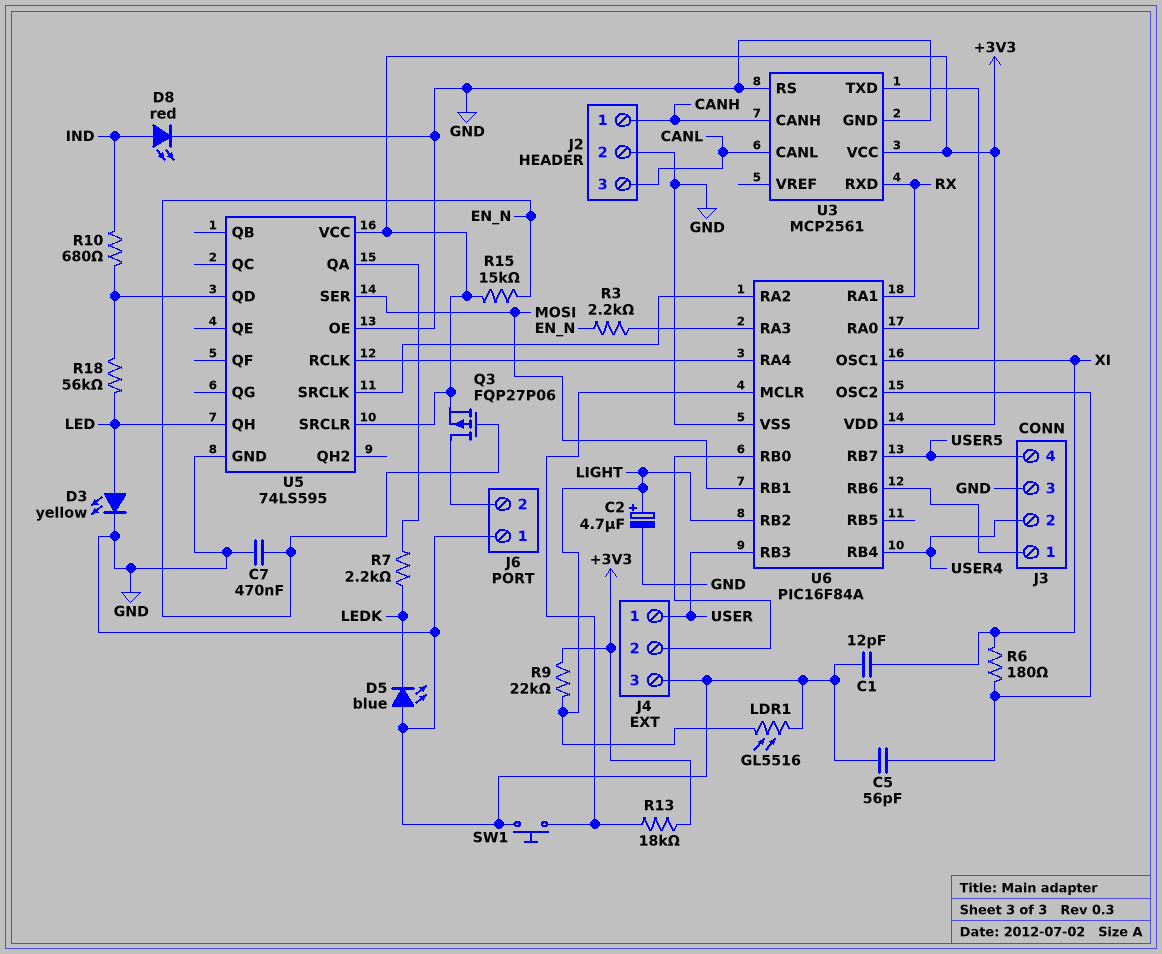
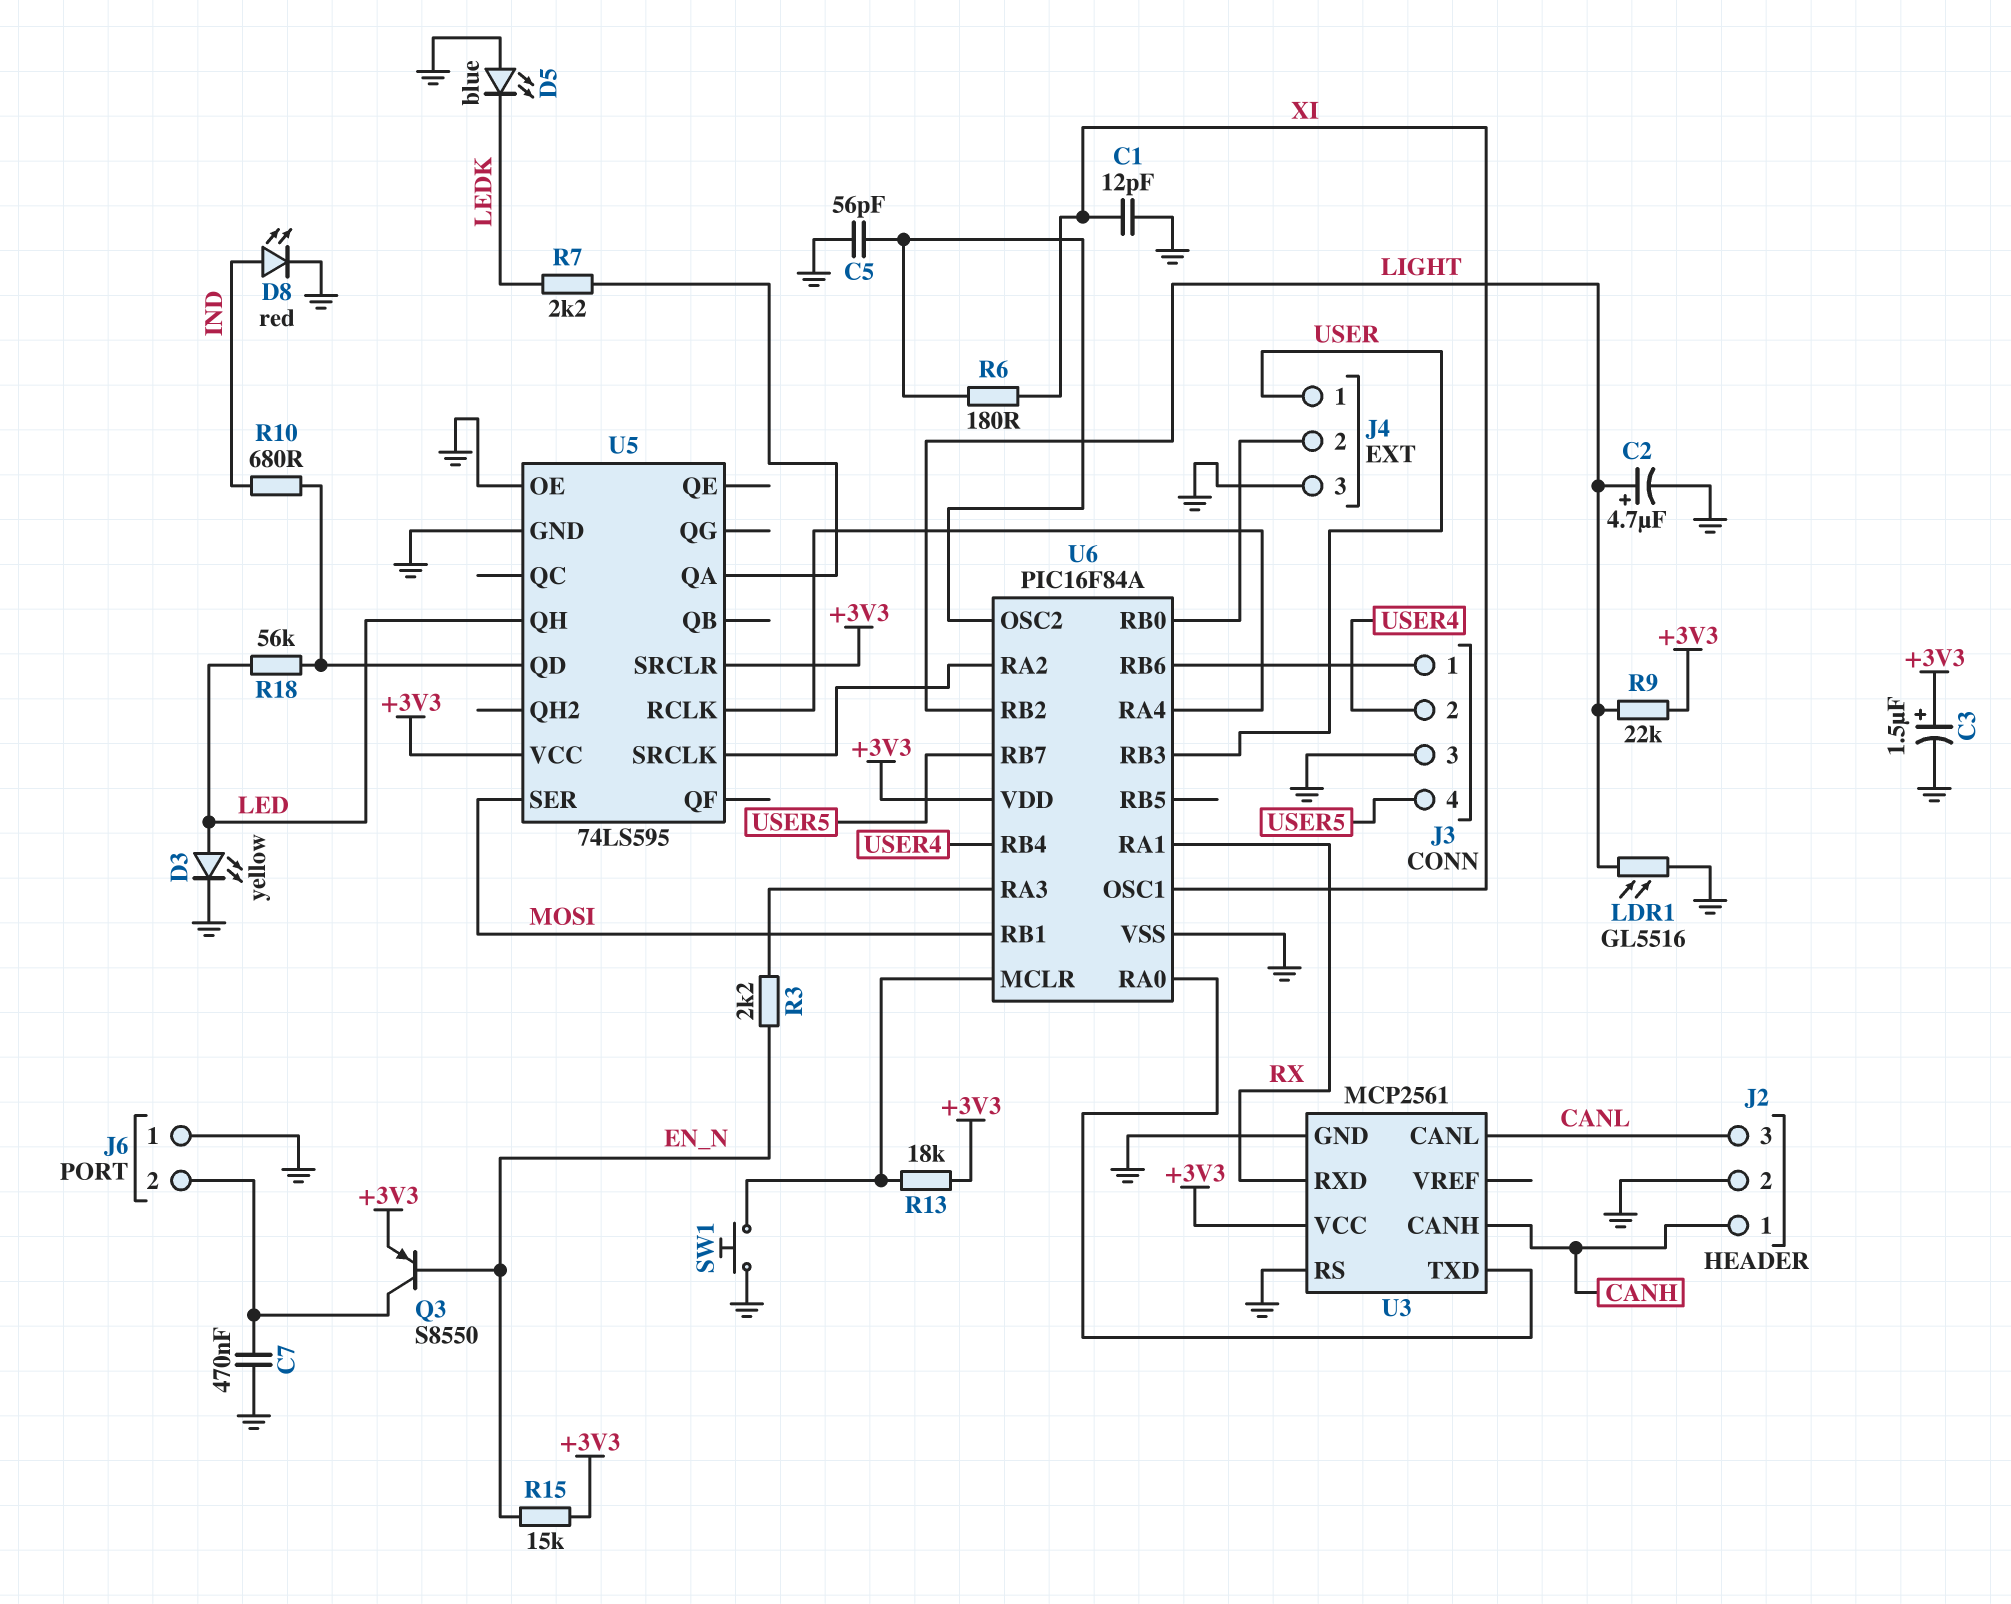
C3: none -> 1.5uF (plus +3V3, minus GND)
C7: 470nF (EN_N, GND) -> 470nF (GND, J6/2)
Q3: PMOS FQP27P06 (G EN_N, D J6/2, S +3V3) -> PNP S8550 (B EN_N, C J6/2, E +3V3)

